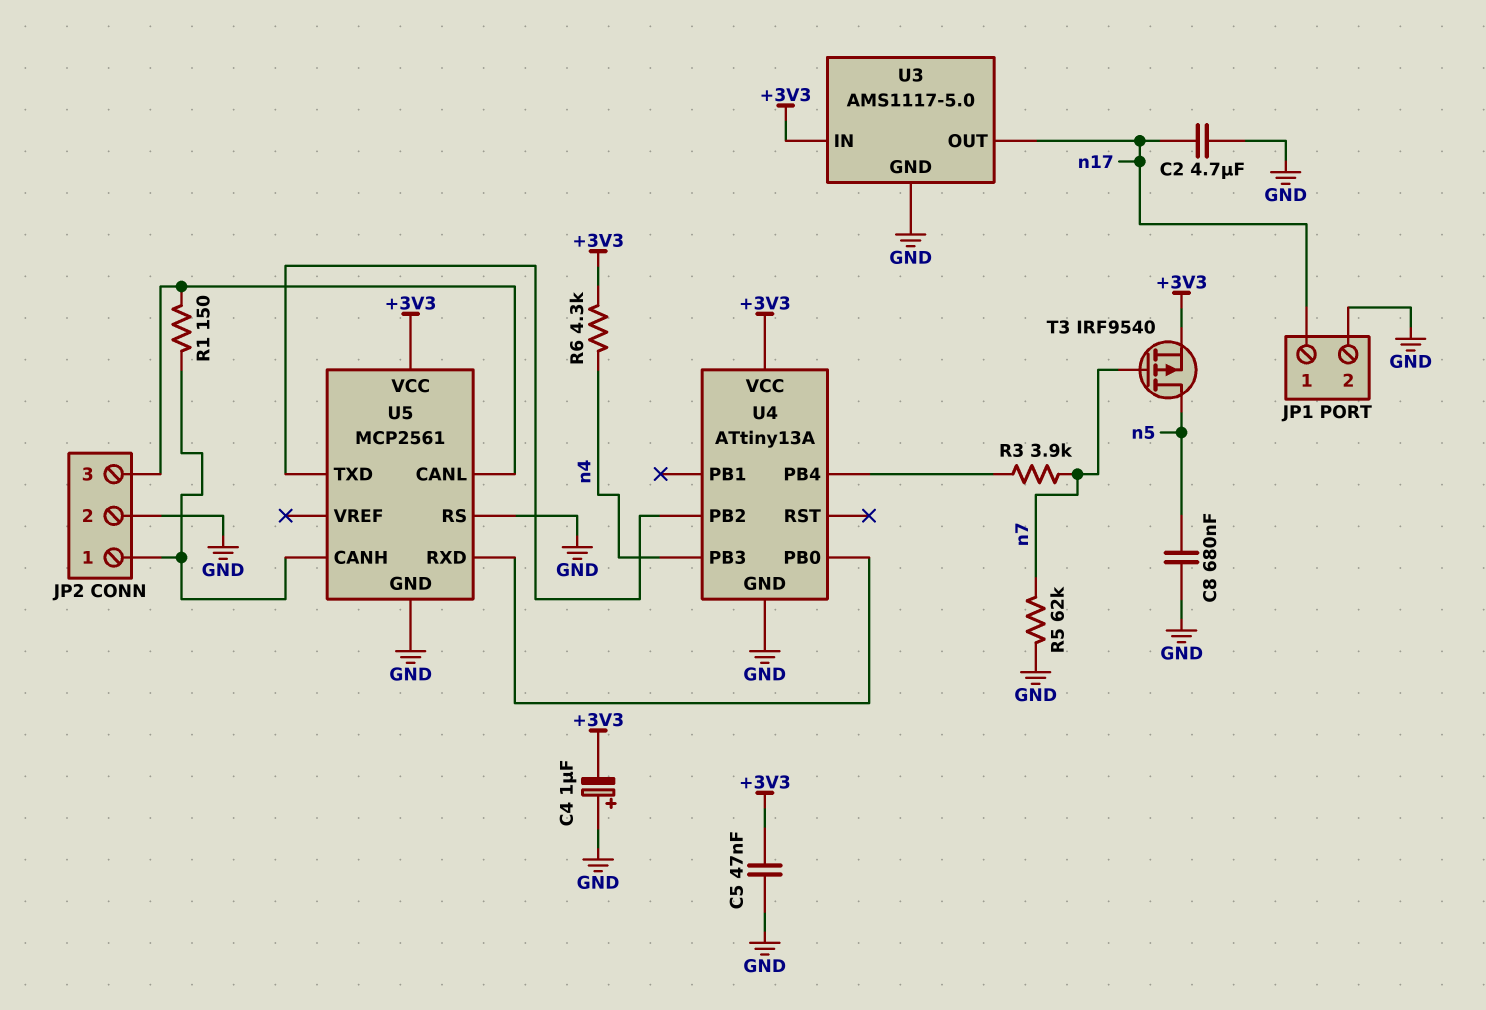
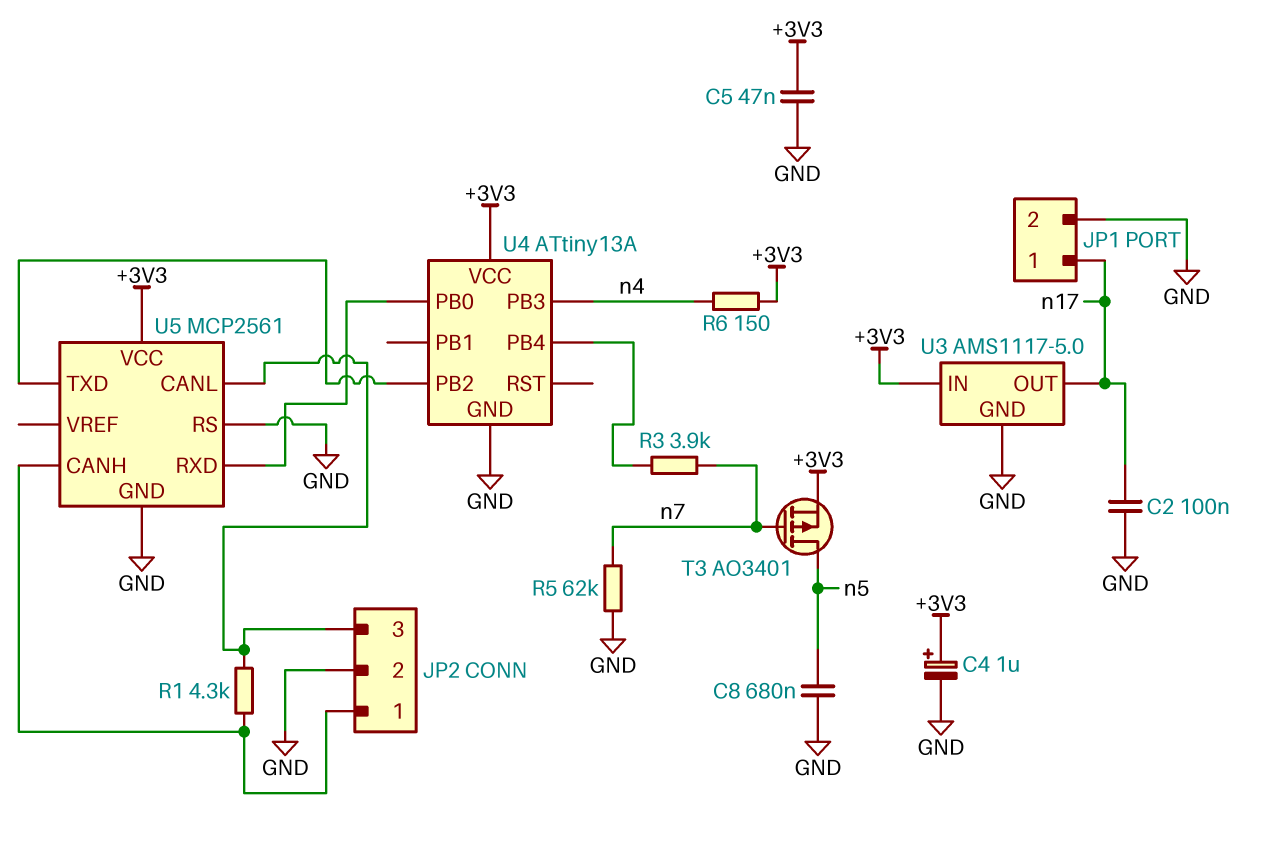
C2: 4.7uF (GND, n17) -> 100nF (GND, n17)
C4: 1uF (plus GND, minus +3V3) -> 1uF (plus +3V3, minus GND)
R1: 150 (JP2/1, JP2/3) -> 4.3k (JP2/1, JP2/3)
R6: 4.3k (+3V3, n4) -> 150 (+3V3, n4)
T3: PMOS IRF9540 (G n7, D n5, S +3V3) -> PMOS AO3401 (G n7, D n5, S +3V3)

